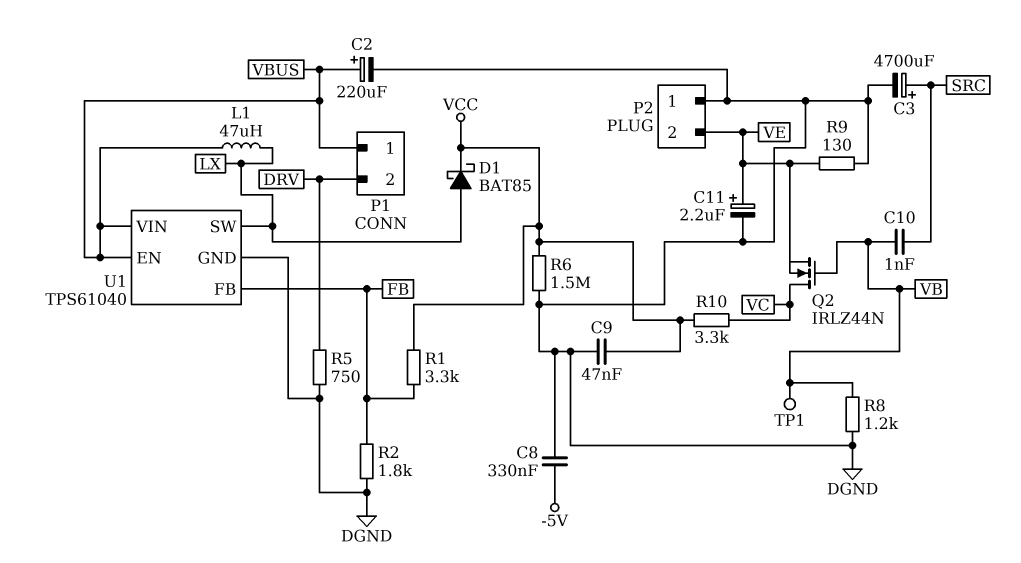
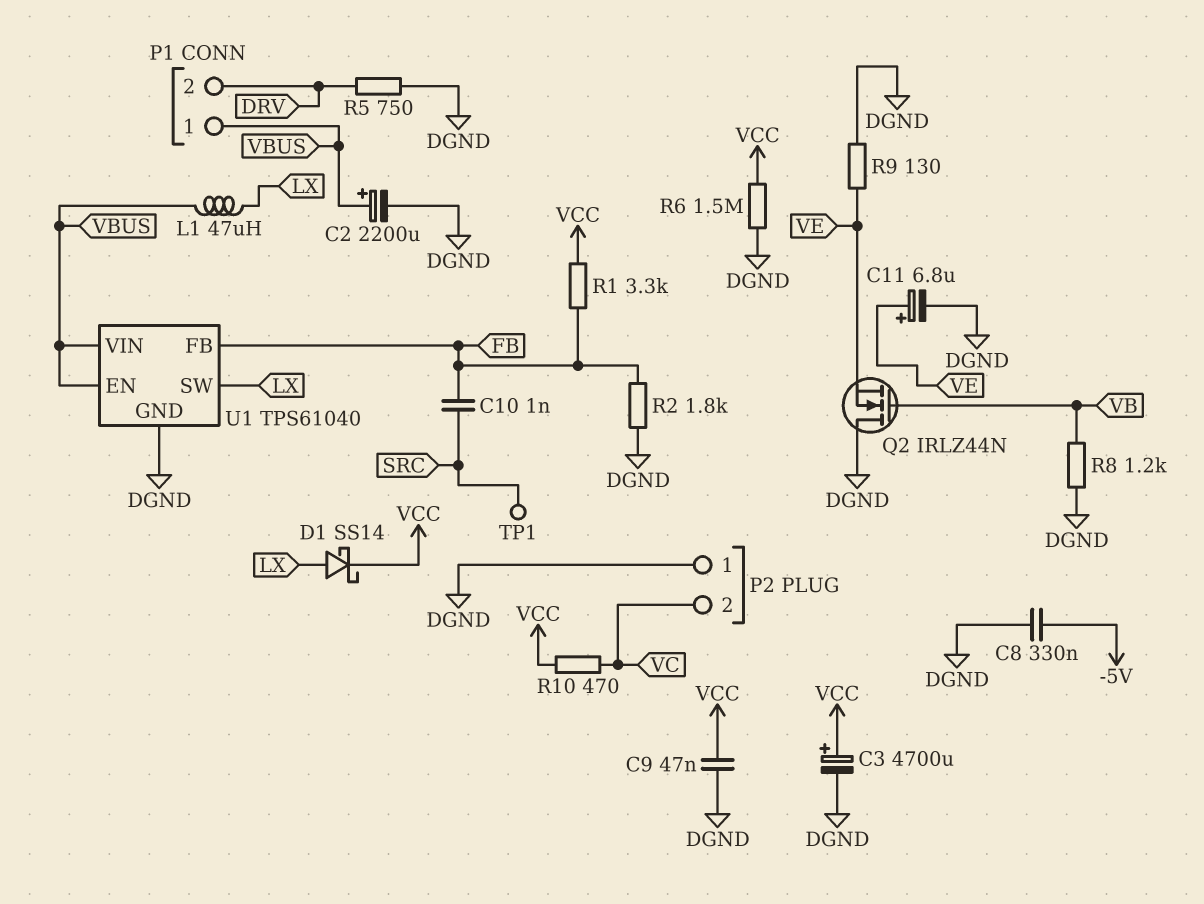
C2: 220uF (plus VBUS, minus DGND) -> 2200uF (plus VBUS, minus DGND)
C3: 4700uF (plus SRC, minus DGND) -> 4700uF (plus VCC, minus DGND)
C10: 1nF (SRC, VB) -> 1nF (FB, SRC)
C11: 2.2uF (plus VE, minus DGND) -> 6.8uF (plus VE, minus DGND)
D1: schottky BAT85 (A LX, K VCC) -> schottky SS14 (A LX, K VCC)
P2 pin 2: VE -> VC
Q2: NMOS IRLZ44N (G VB, D VC, S VE) -> NMOS IRLZ44N (G VB, D DGND, S VE)
R10: 3.3k (VC, VCC) -> 470 (VC, VCC)
TP1: test point (VB) -> test point (SRC)

